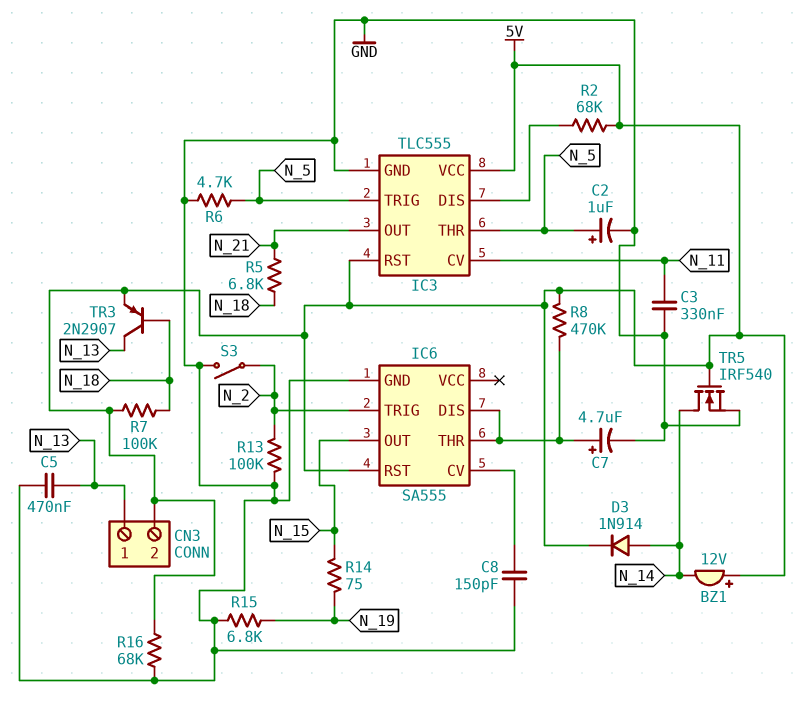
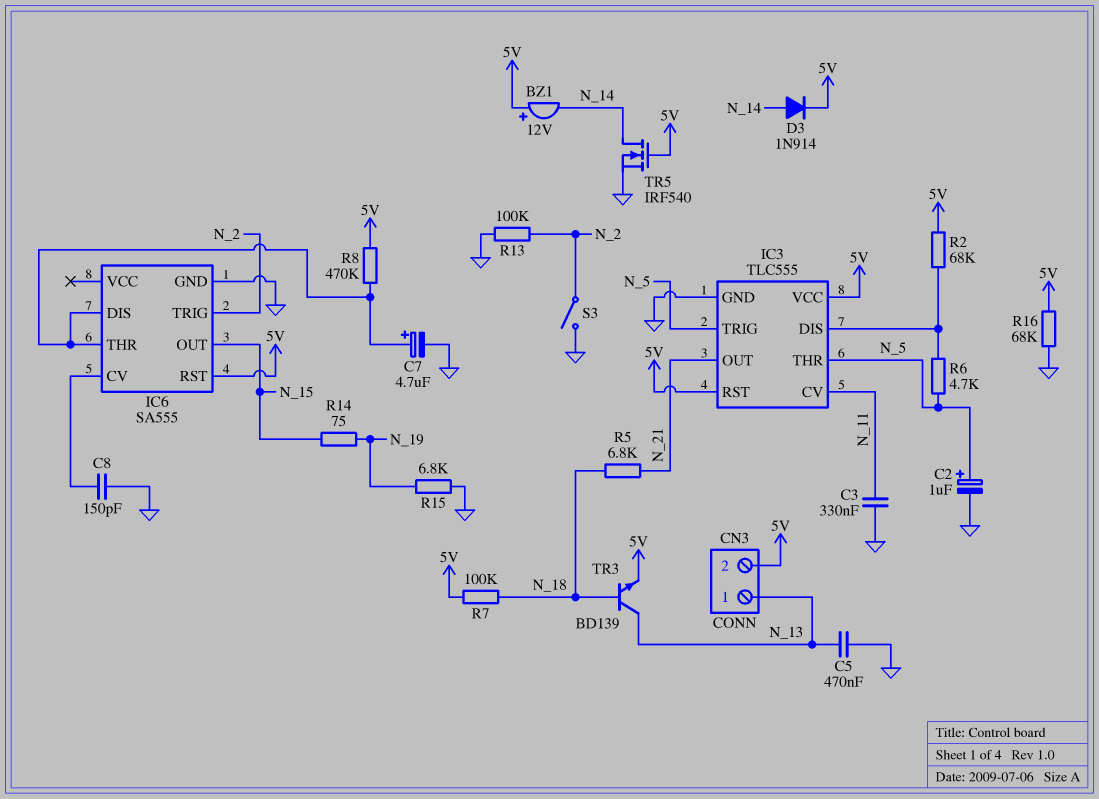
R6: 4.7k (GND, N_5) -> 4.7k (IC3/DIS, N_5)
TR3: PNP 2N2907 (B N_18, C N_13, E 5V) -> NPN BD139 (B N_18, C N_13, E 5V)

